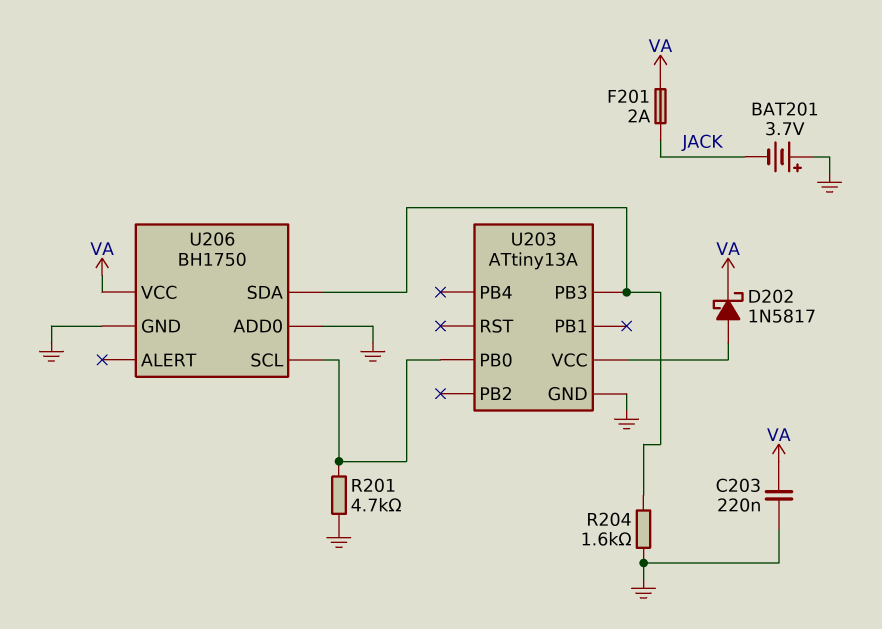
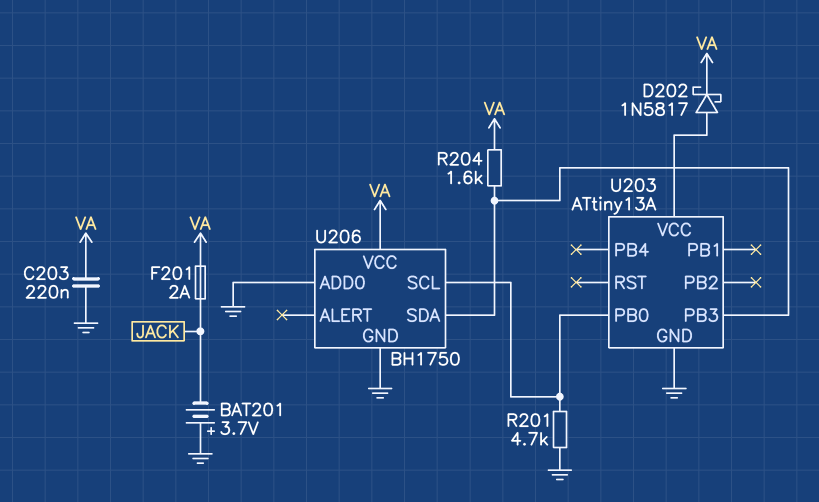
R204: 1.6k (GND, U203/PB3) -> 1.6k (U203/PB3, VA)

